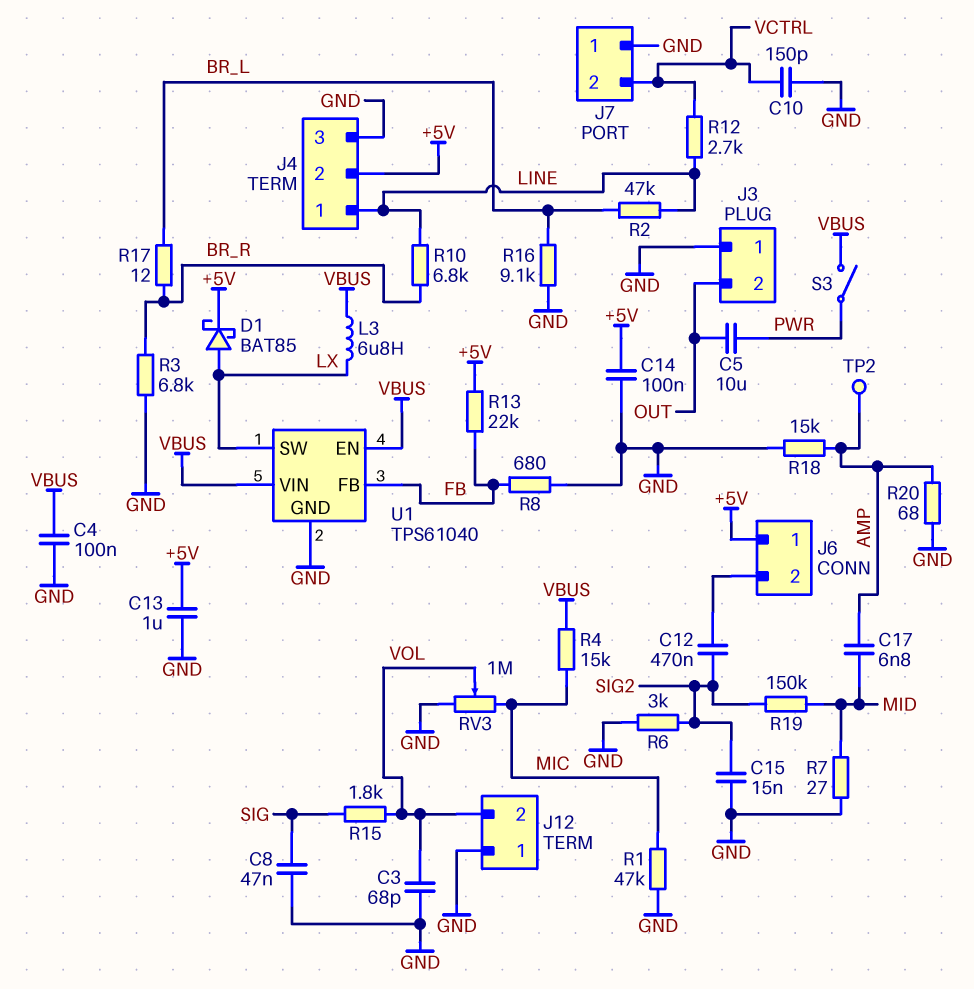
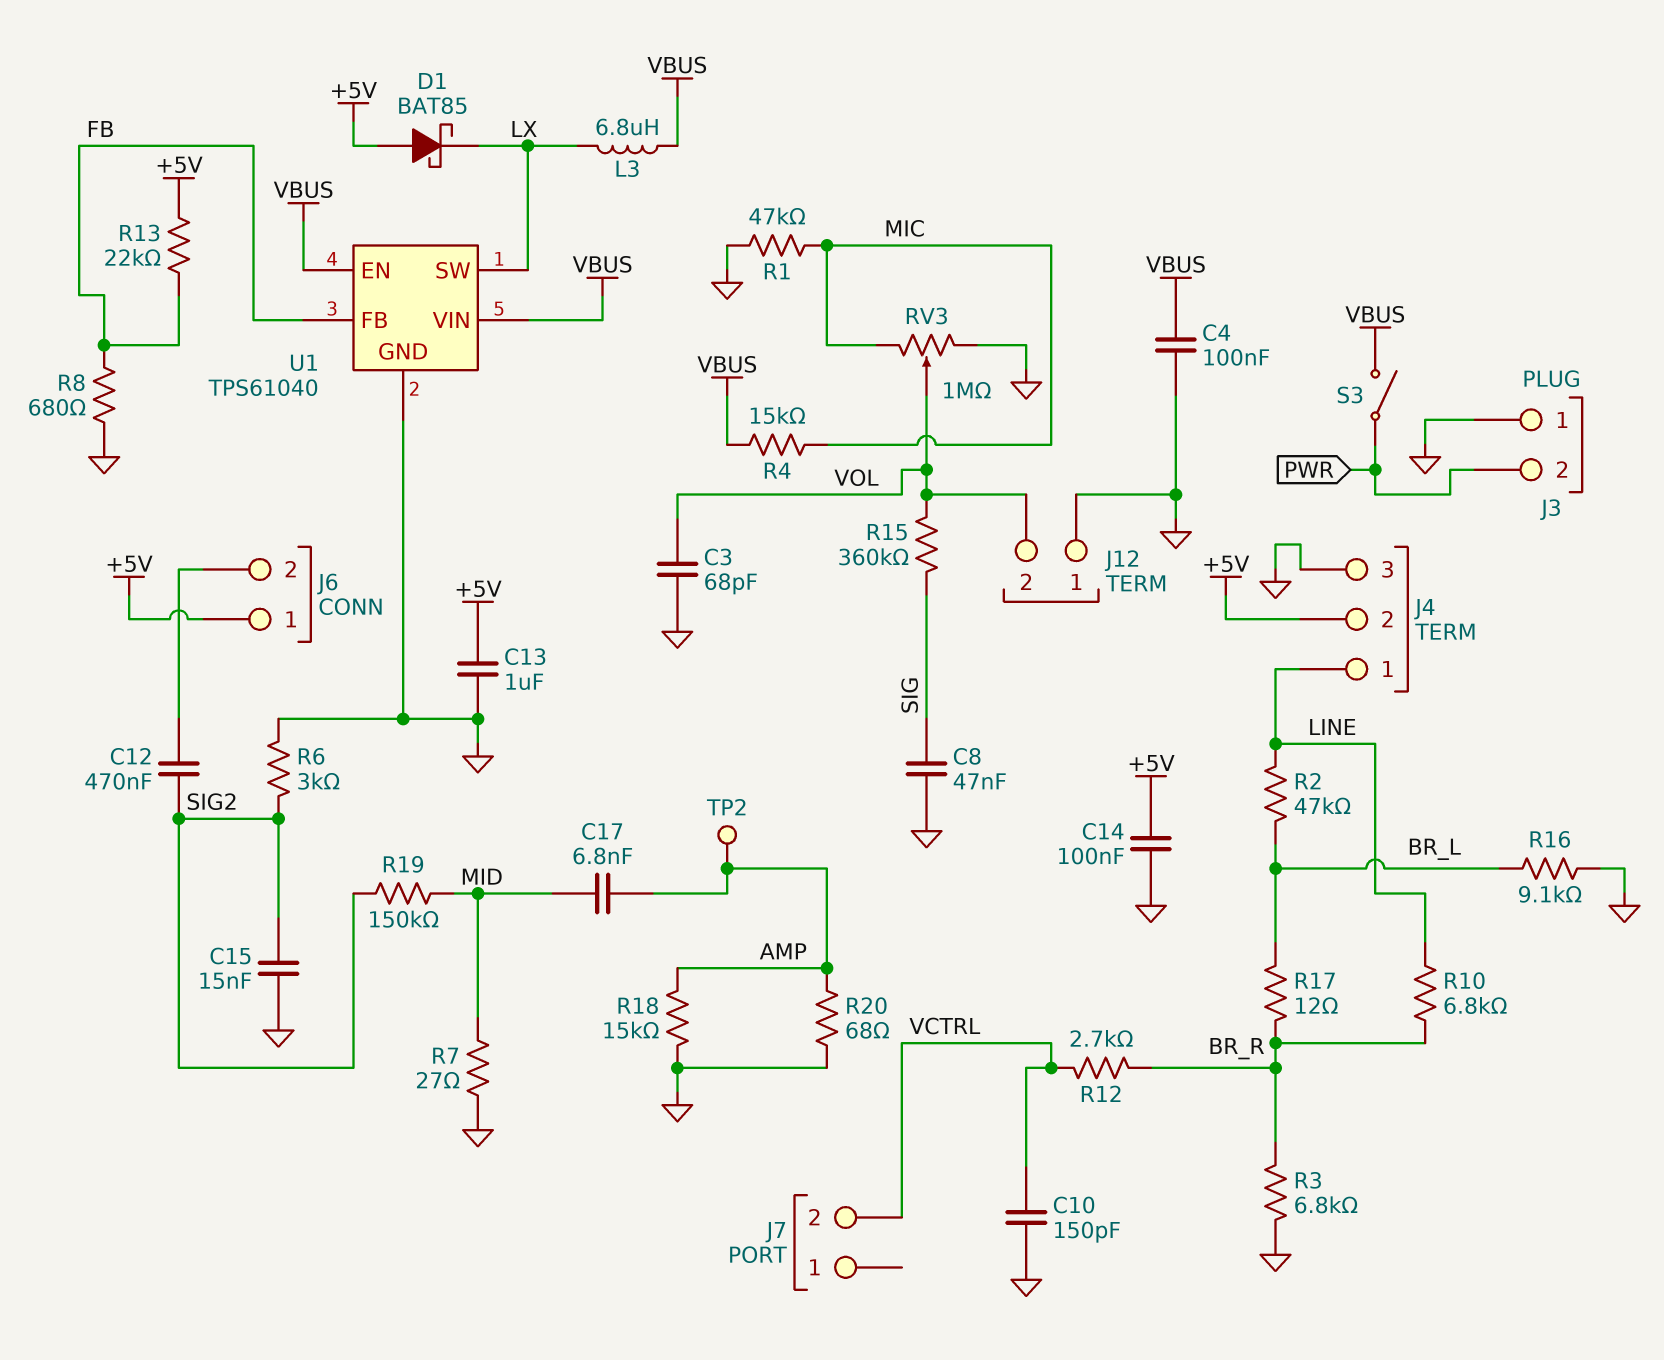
C5: 10uF (OUT, PWR) -> none
D1: schottky BAT85 (A LX, K +5V) -> schottky BAT85 (A +5V, K LX)
J3 pin 2: OUT -> PWR
J7 pin 1: GND -> none
R12: 2.7k (LINE, VCTRL) -> 2.7k (BR_R, VCTRL)
R15: 1.8k (SIG, VOL) -> 360k (SIG, VOL)

